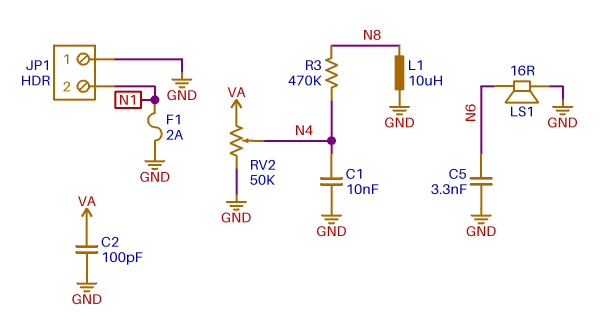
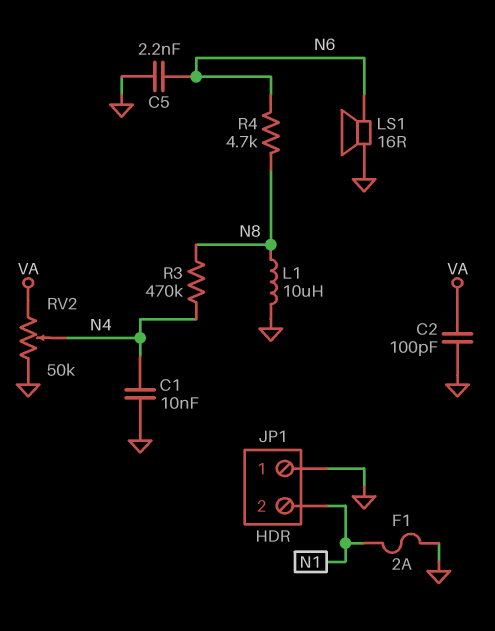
C5: 3.3nF (GND, N6) -> 2.2nF (GND, N6)
R4: none -> 4.7k (N6, N8)

